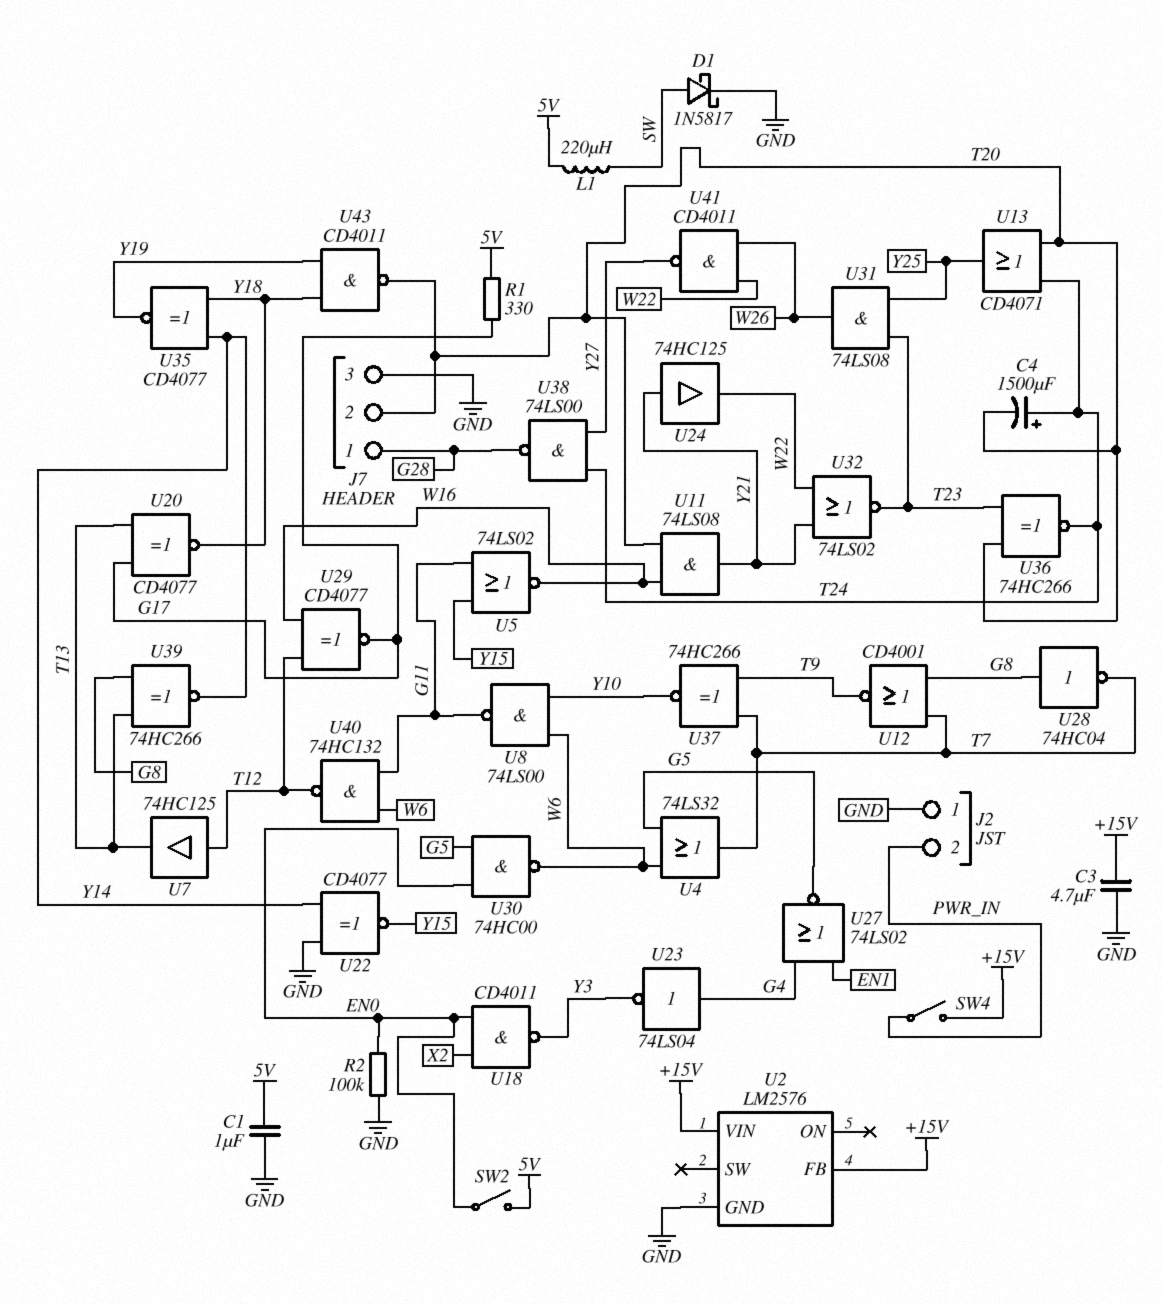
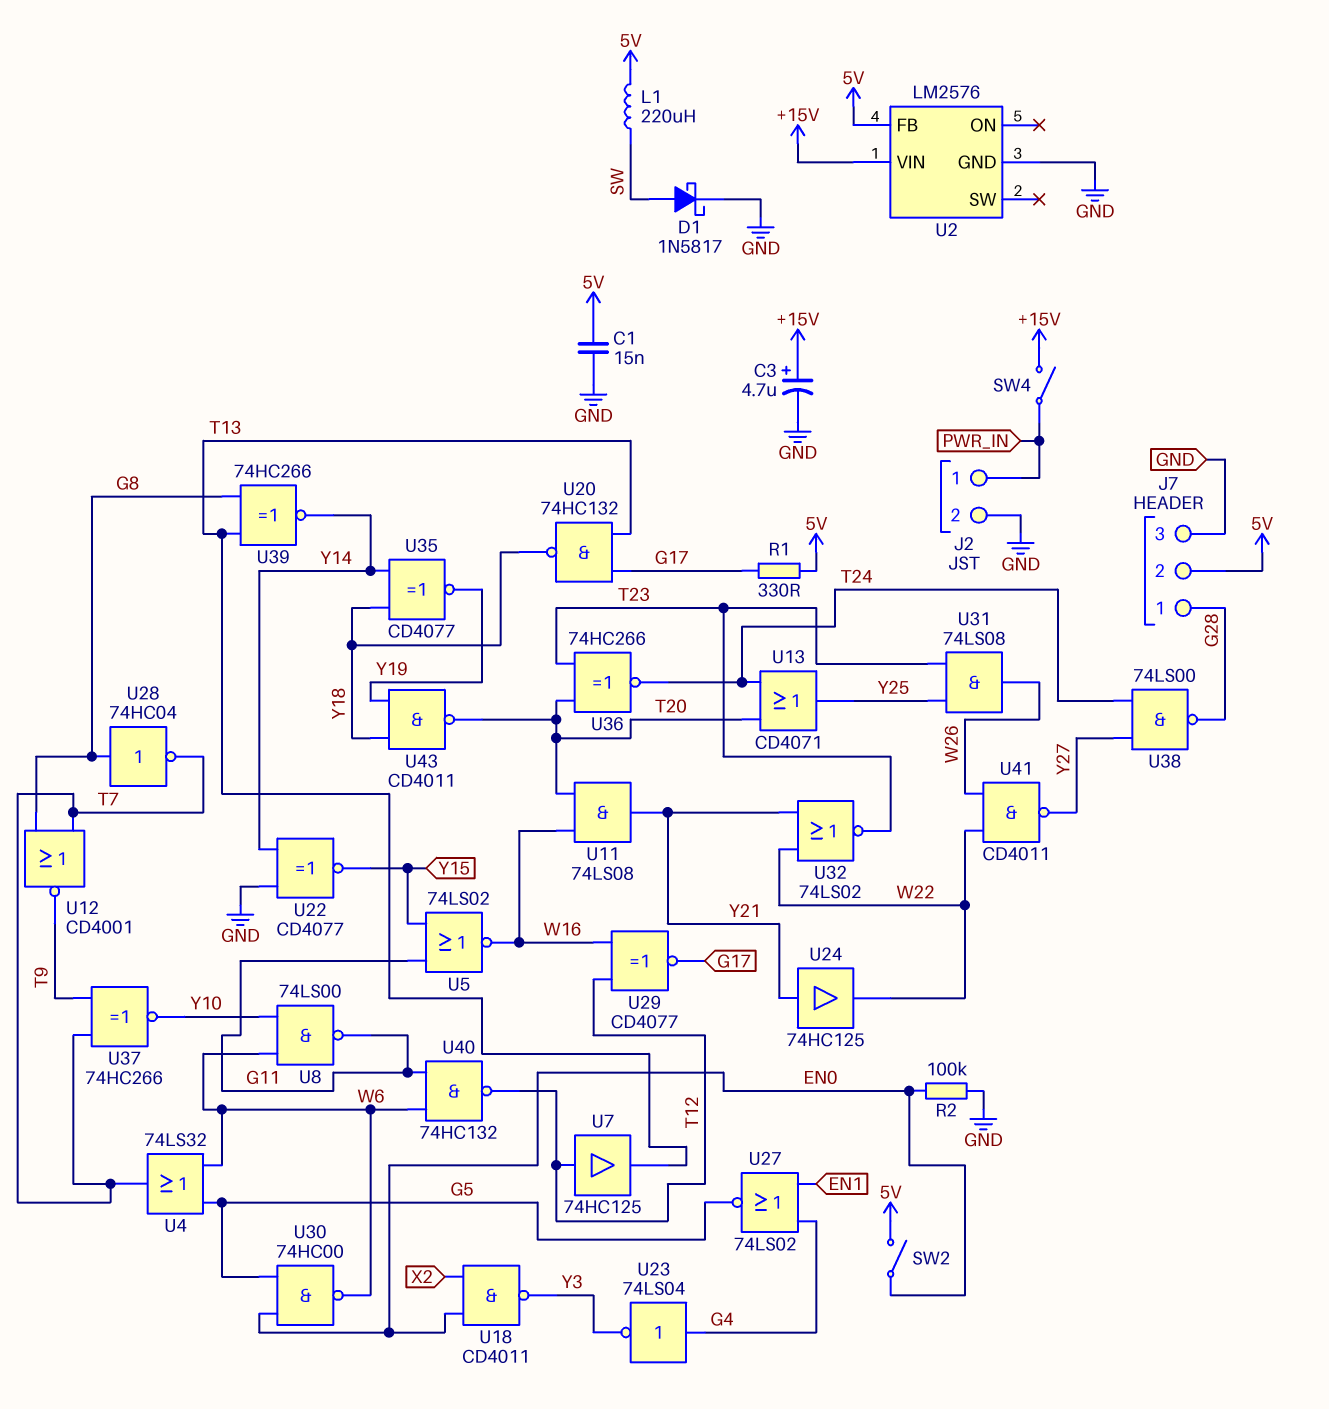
C1: 1uF (5V, GND) -> 15nF (5V, GND)
C3: 4.7uF (+15V, GND) -> 4.7uF (plus +15V, minus GND)
C4: 1500uF (plus T24, minus T20) -> none
J2 pin 1: GND -> PWR_IN
J2 pin 2: PWR_IN -> GND
J7 pin 2: T20 -> 5V
U2 pin FB: +15V -> 5V
U20: XNOR CD4077 (in G17, in T13, out Y18) -> NAND 74HC132 (in G17, in T13, out Y18)

